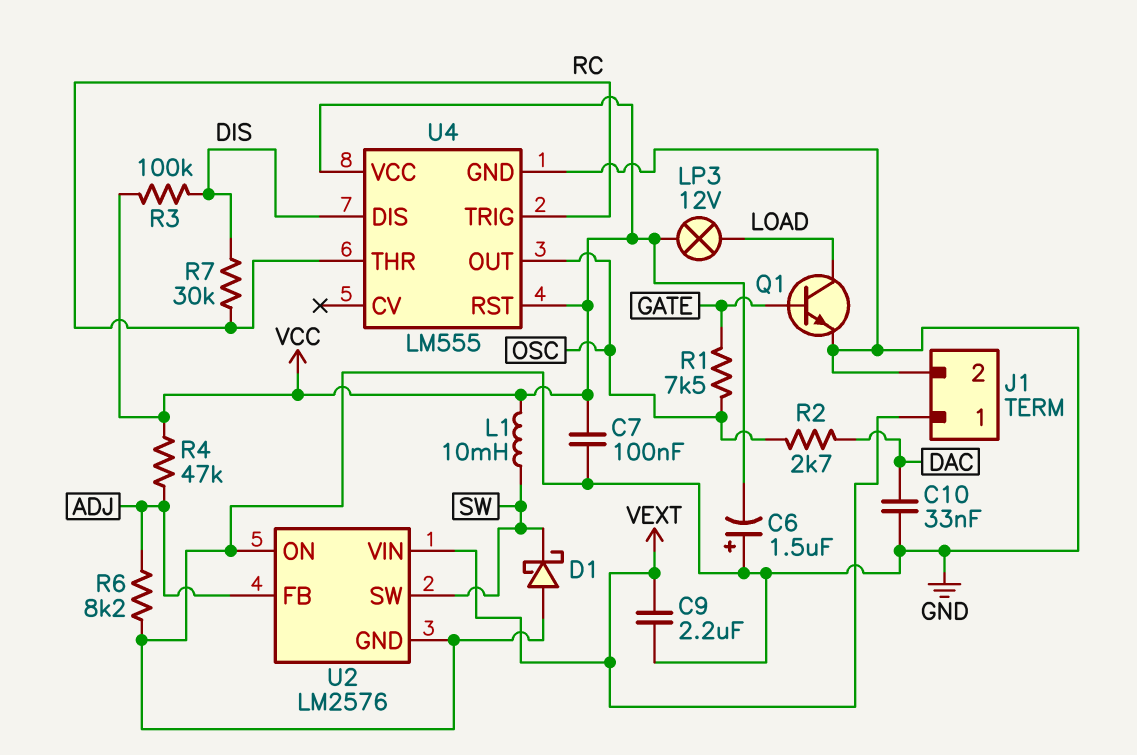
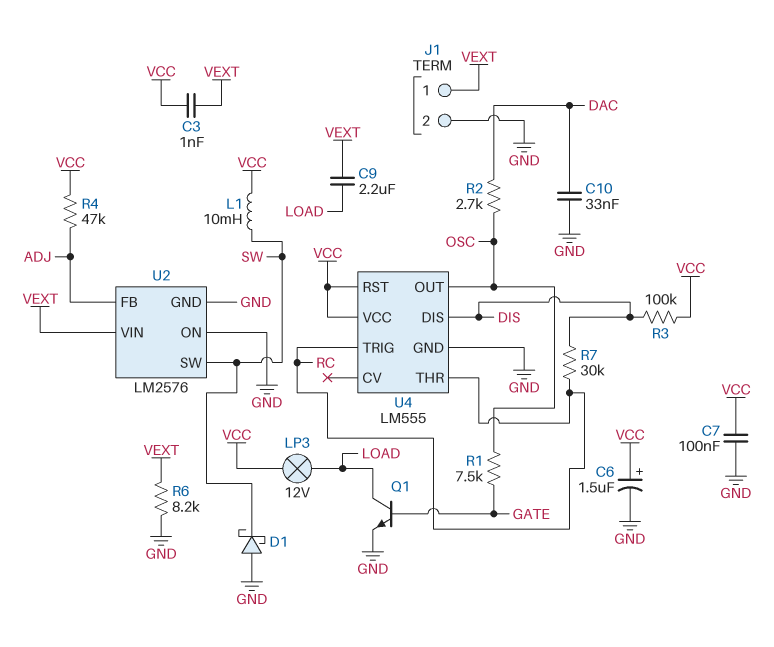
C3: none -> 1nF (VCC, VEXT)
C6: 1.5uF (plus GND, minus VCC) -> 1.5uF (plus VCC, minus GND)
C9: 2.2uF (GND, VEXT) -> 2.2uF (LOAD, VEXT)
R6: 8.2k (ADJ, GND) -> 8.2k (GND, VEXT)

